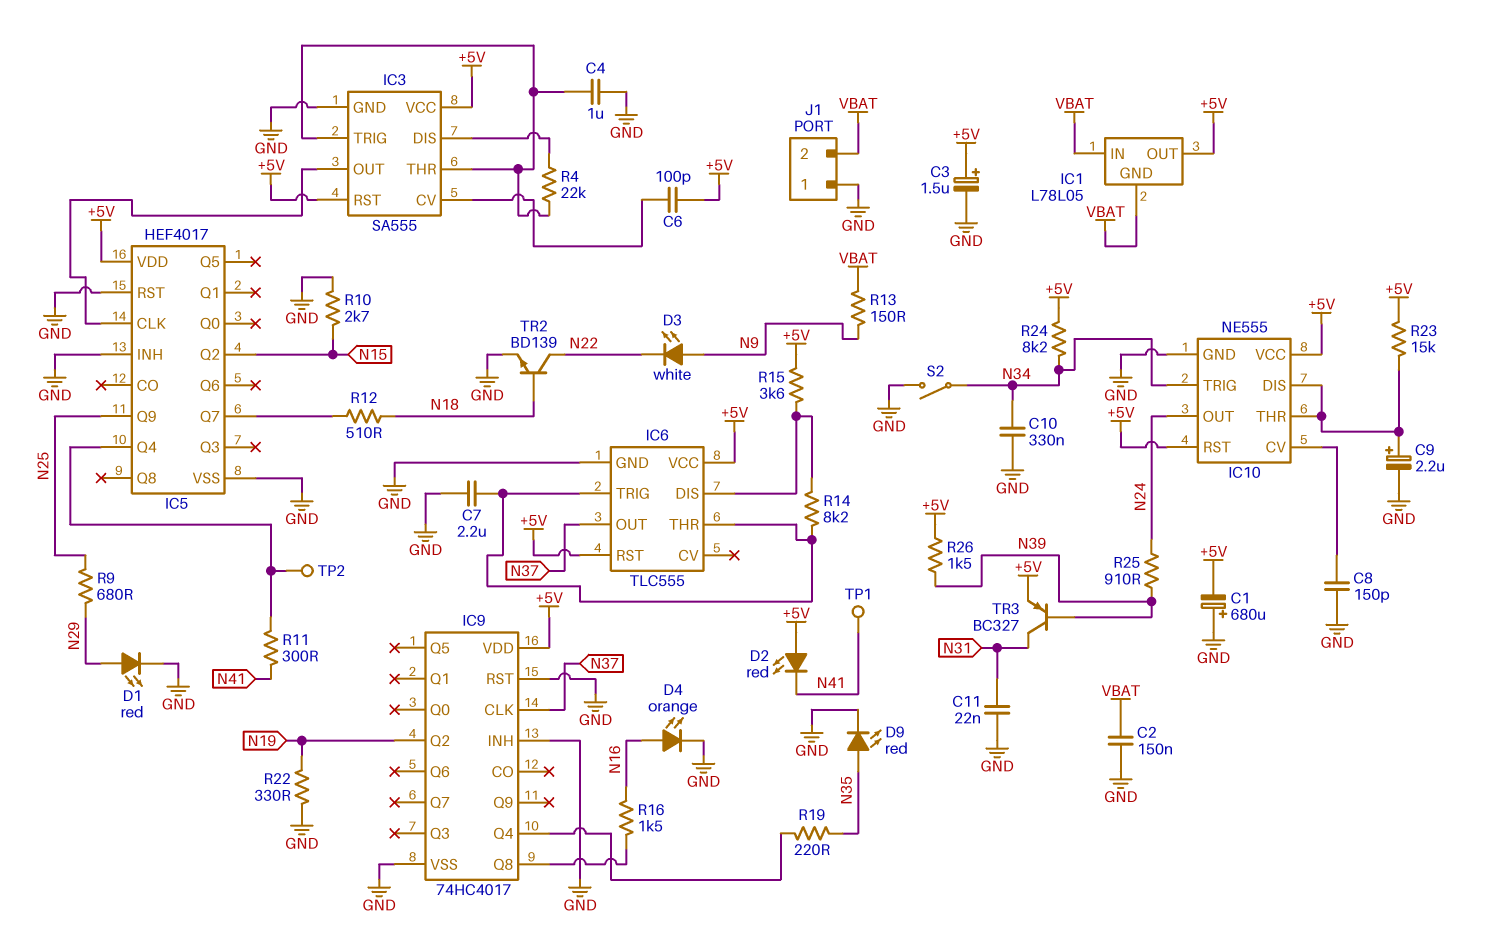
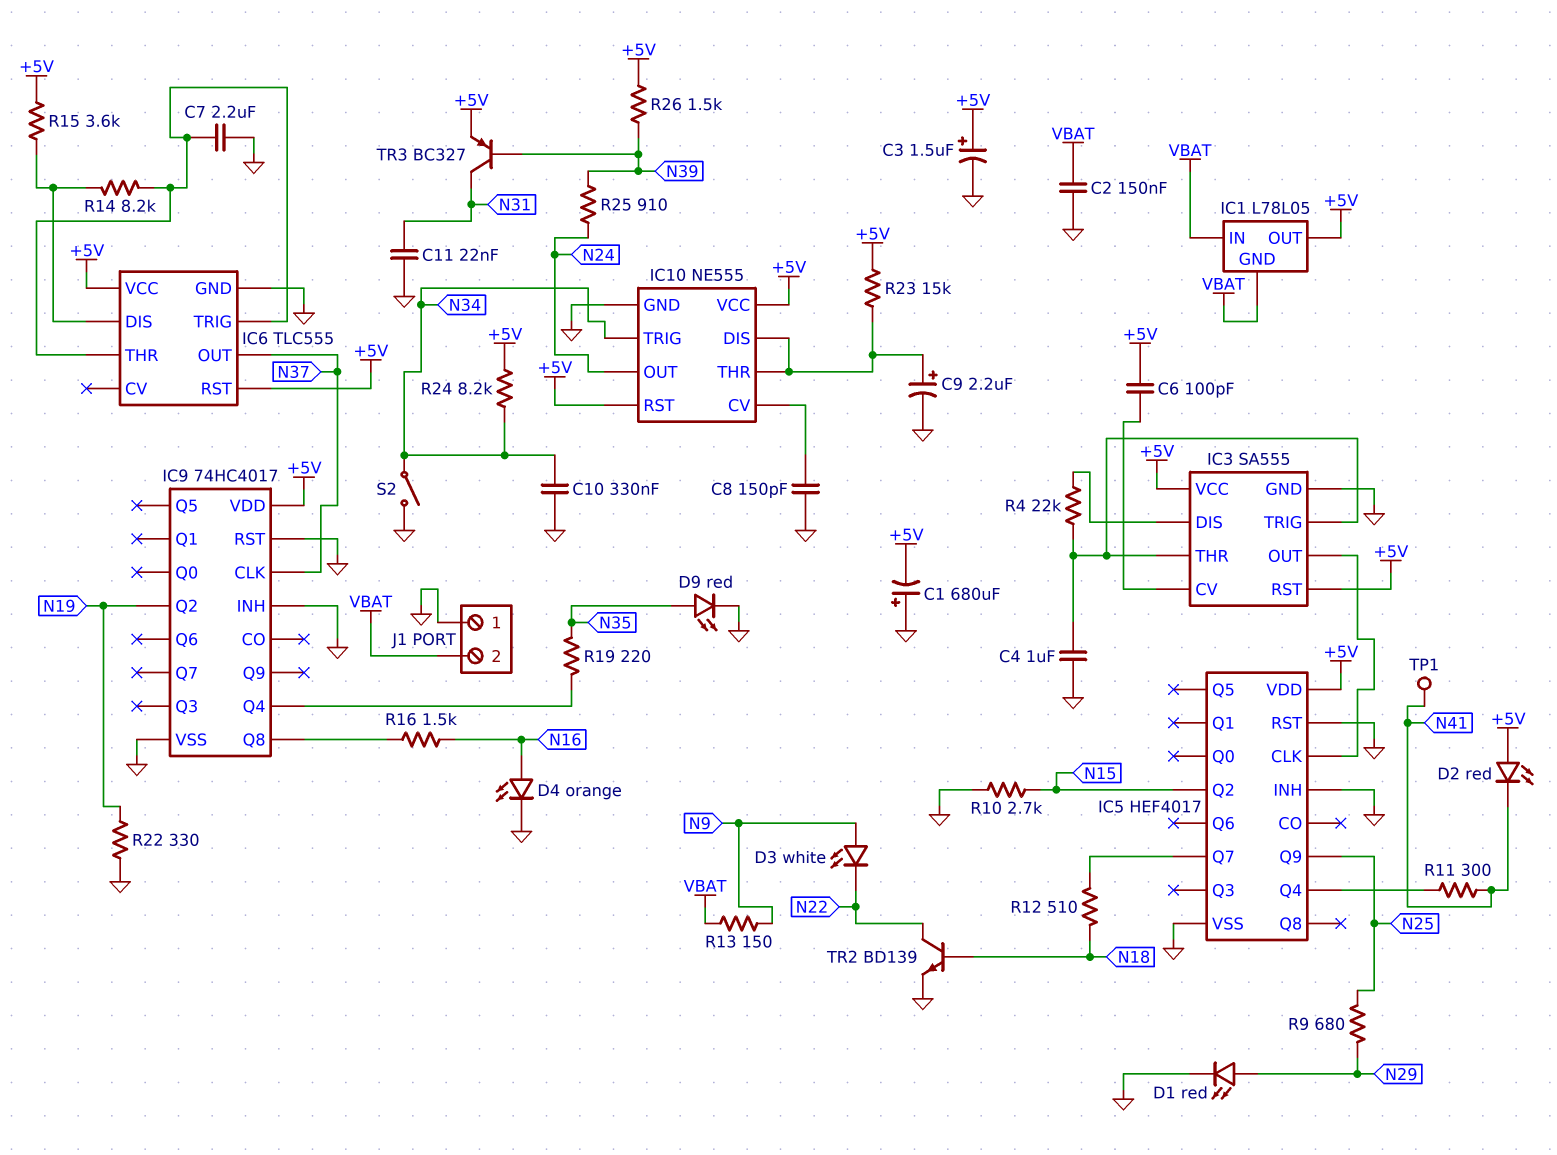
TP2: test point (IC5/Q4) -> none

